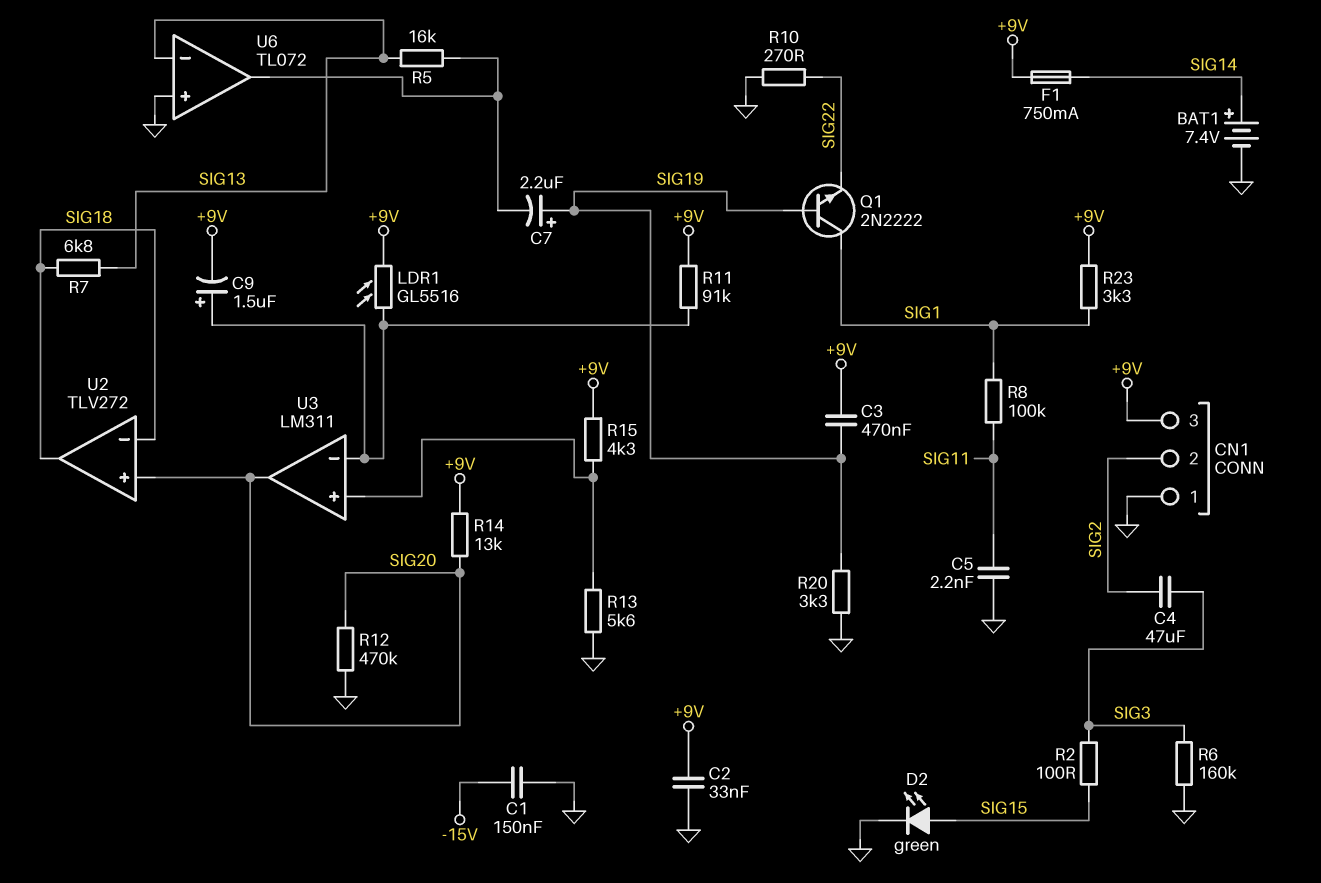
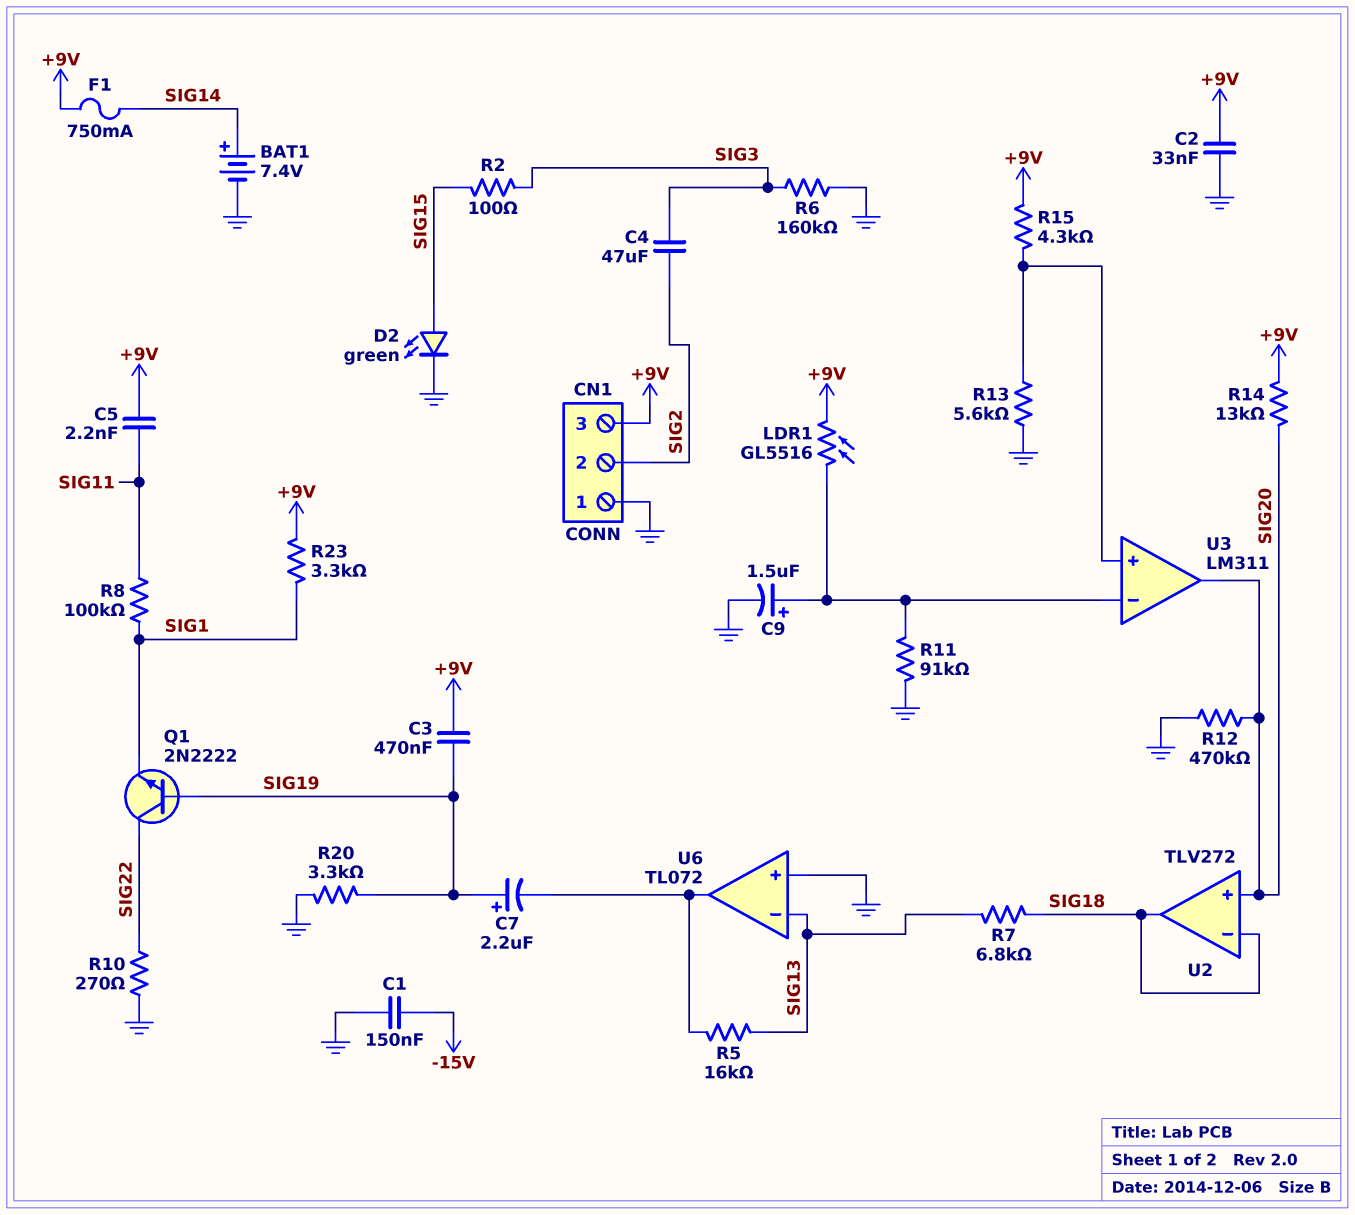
C5: 2.2nF (GND, SIG11) -> 2.2nF (+9V, SIG11)
C9: 1.5uF (plus U3/in-, minus +9V) -> 1.5uF (plus U3/in-, minus GND)
Q1: NPN 2N2222 (B SIG19, C SIG1, E SIG22) -> NPN 2N2222 (B SIG19, C SIG22, E SIG1)
R11: 91k (+9V, U3/in-) -> 91k (GND, U3/in-)

